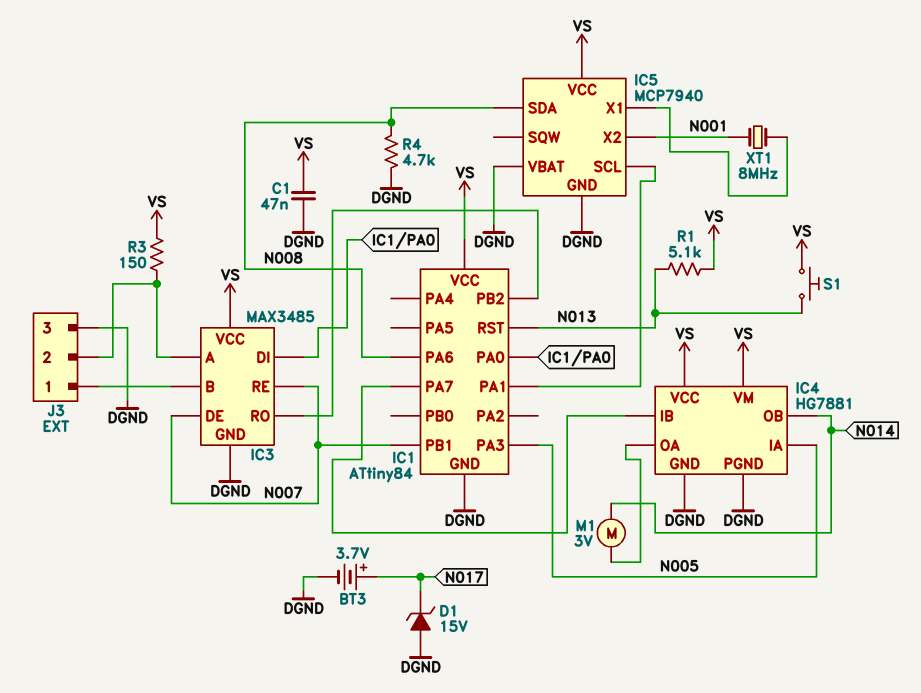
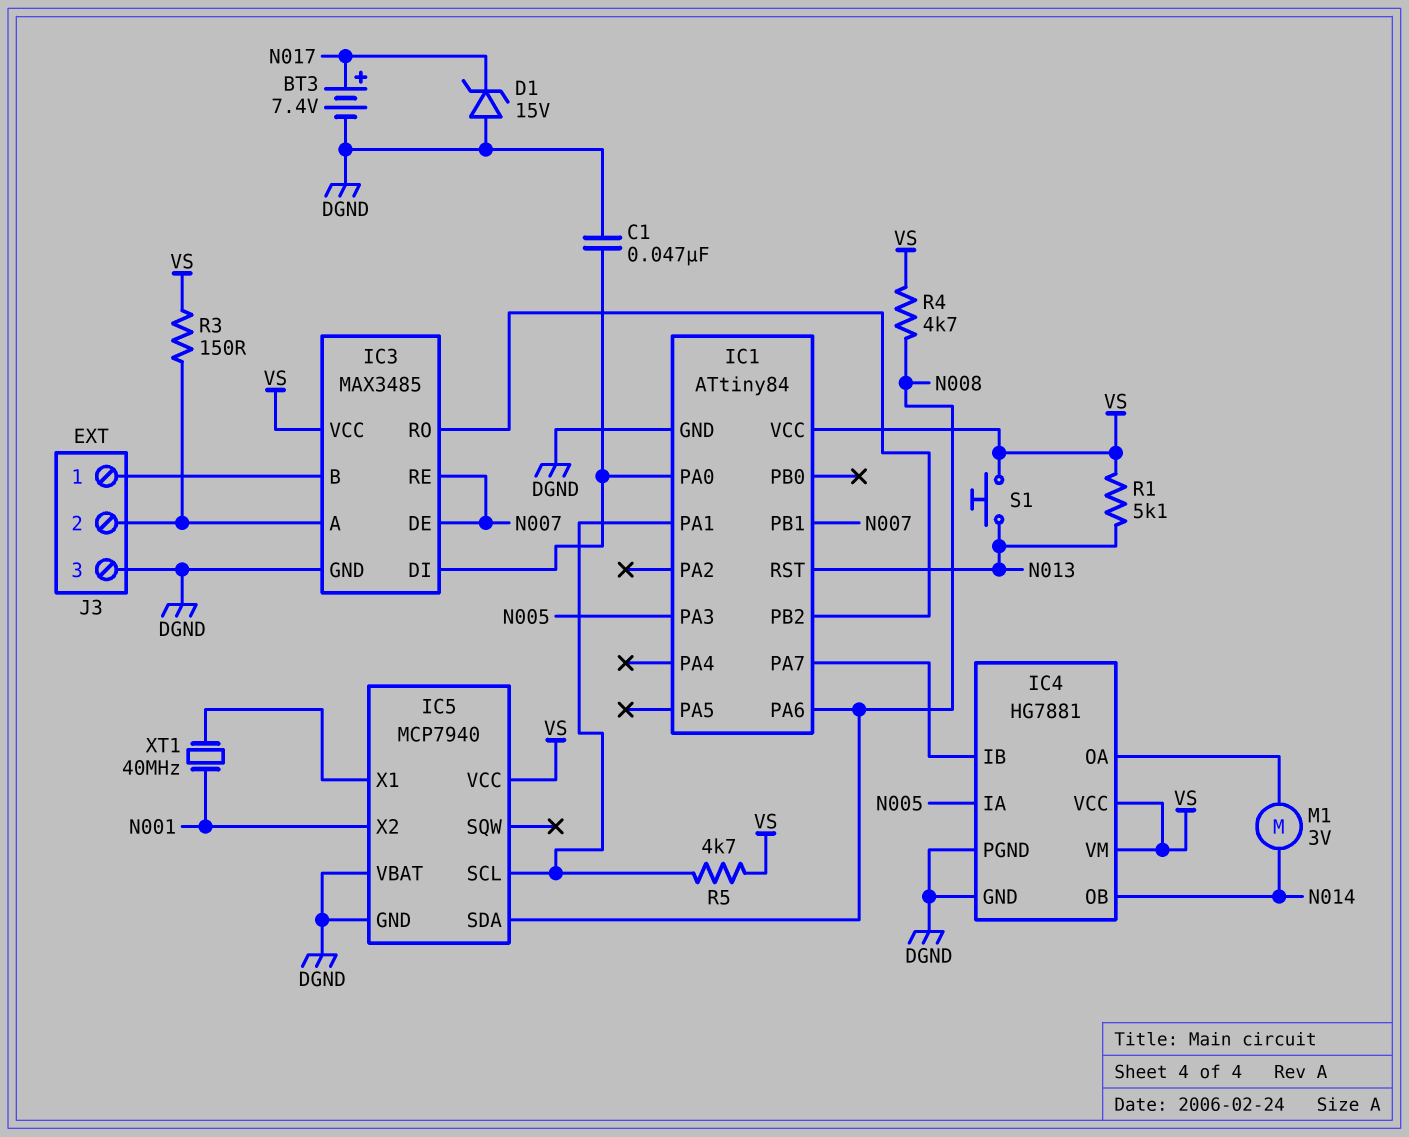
BT3: 3.7V (plus N017, minus DGND) -> 7.4V (plus N017, minus DGND)
C1: 47nF (DGND, VS) -> 47nF (DGND, IC1/PA0)
R4: 4.7k (DGND, N008) -> 4.7k (N008, VS)
R5: none -> 4.7k (IC1/PA1, VS)
XT1: 8MHz (IC5/X1, N001) -> 40MHz (IC5/X1, N001)

